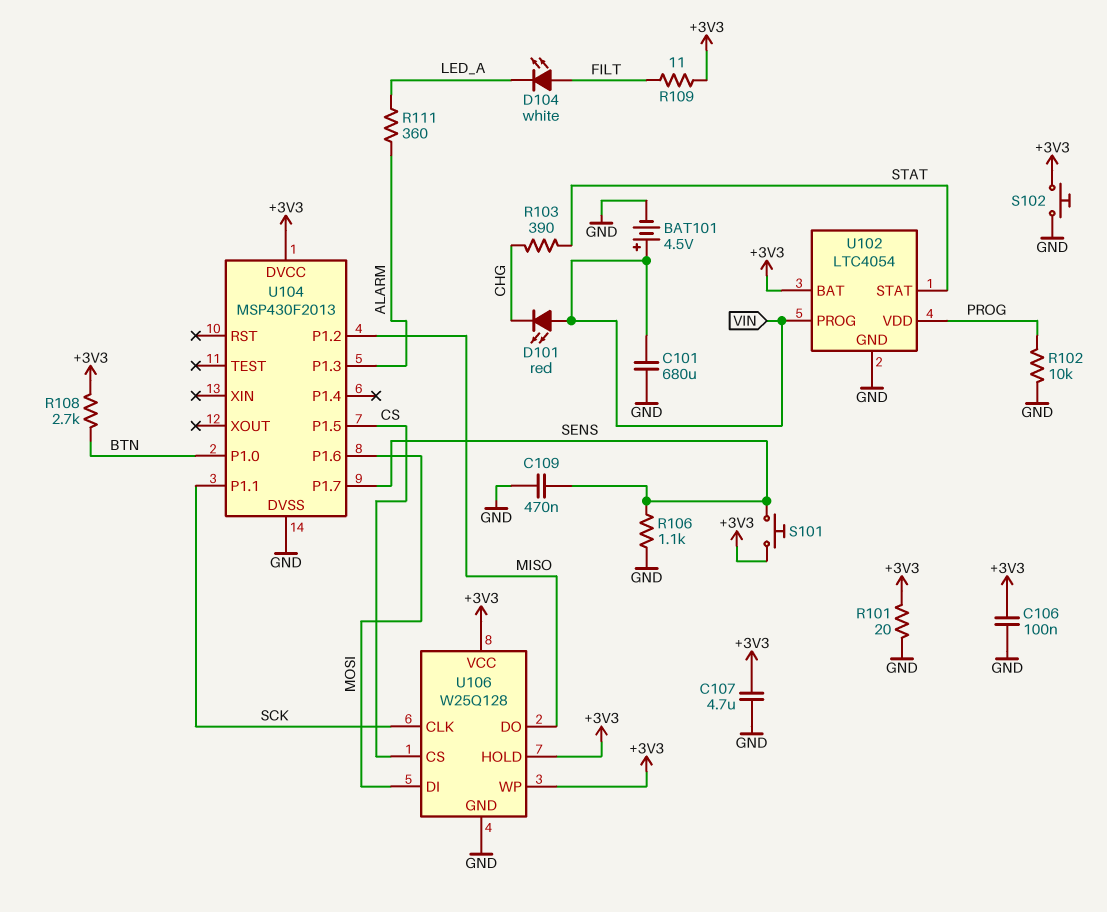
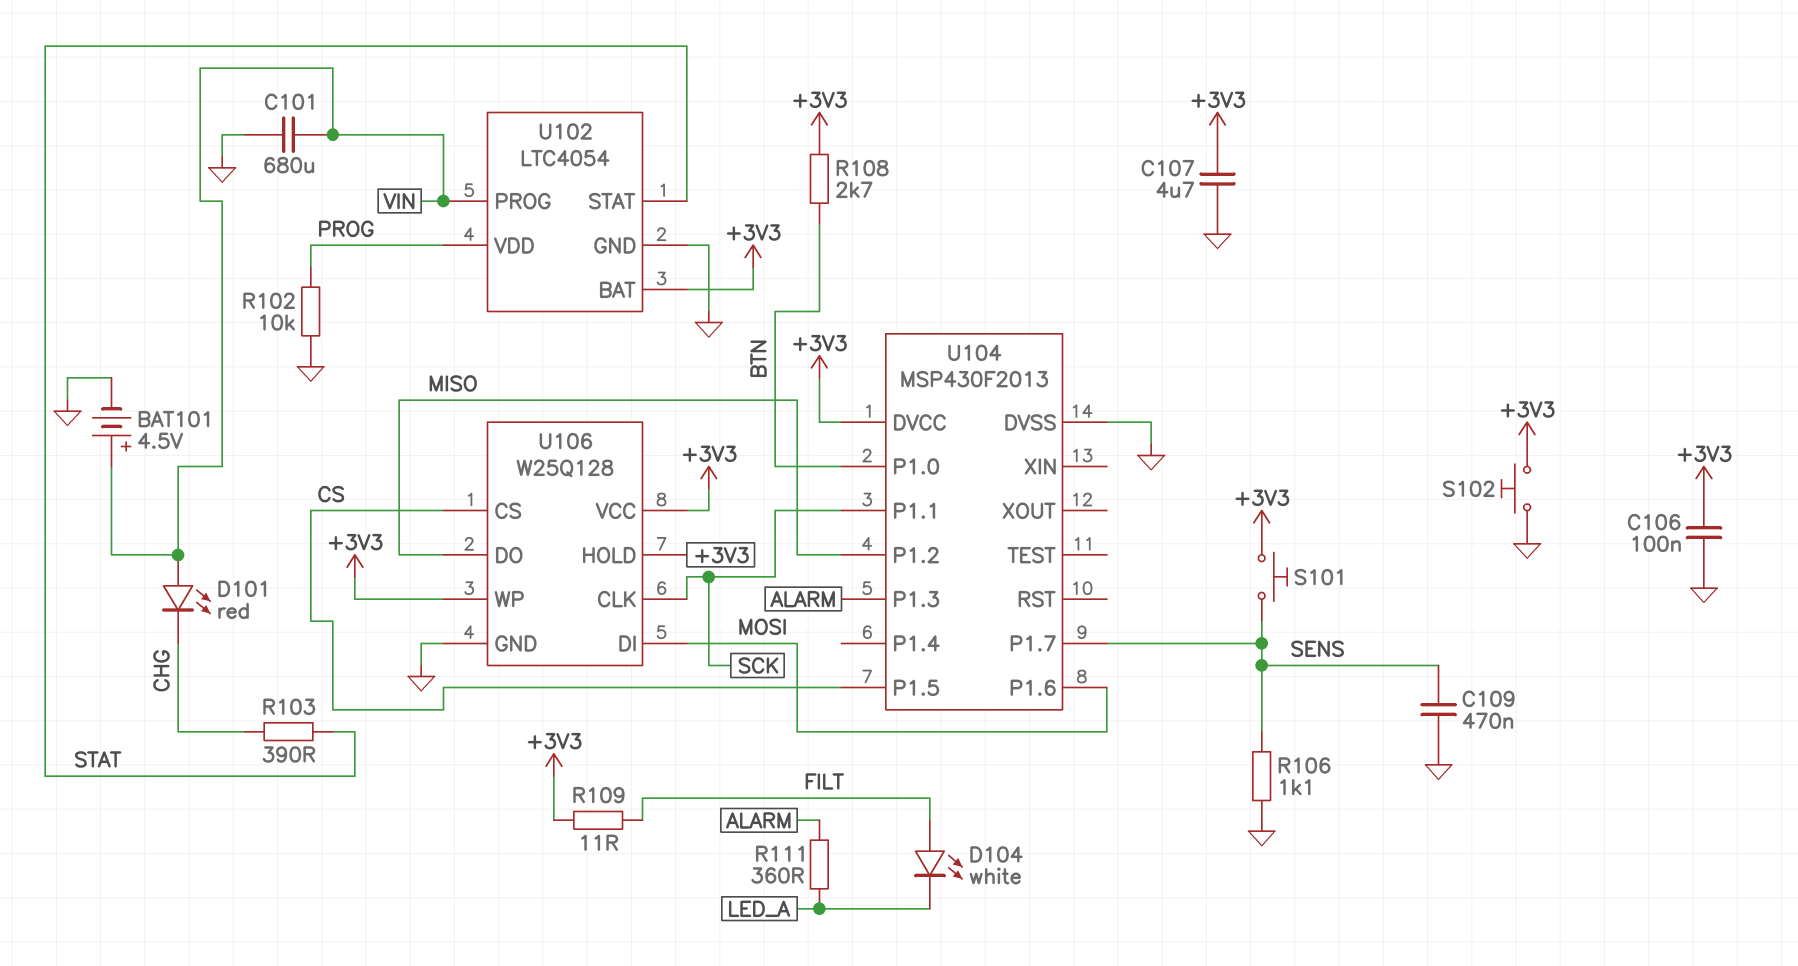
R101: 20 (+3V3, GND) -> none

